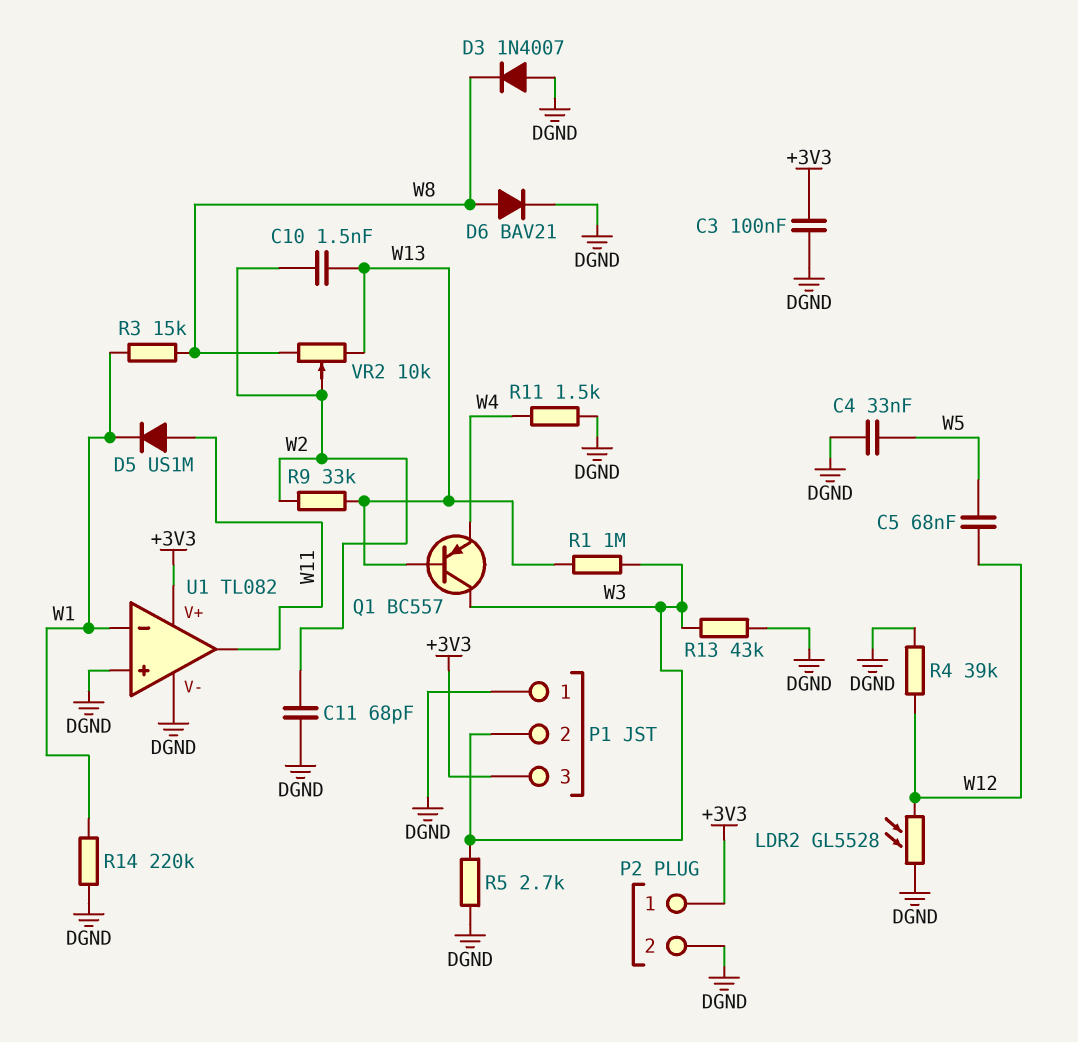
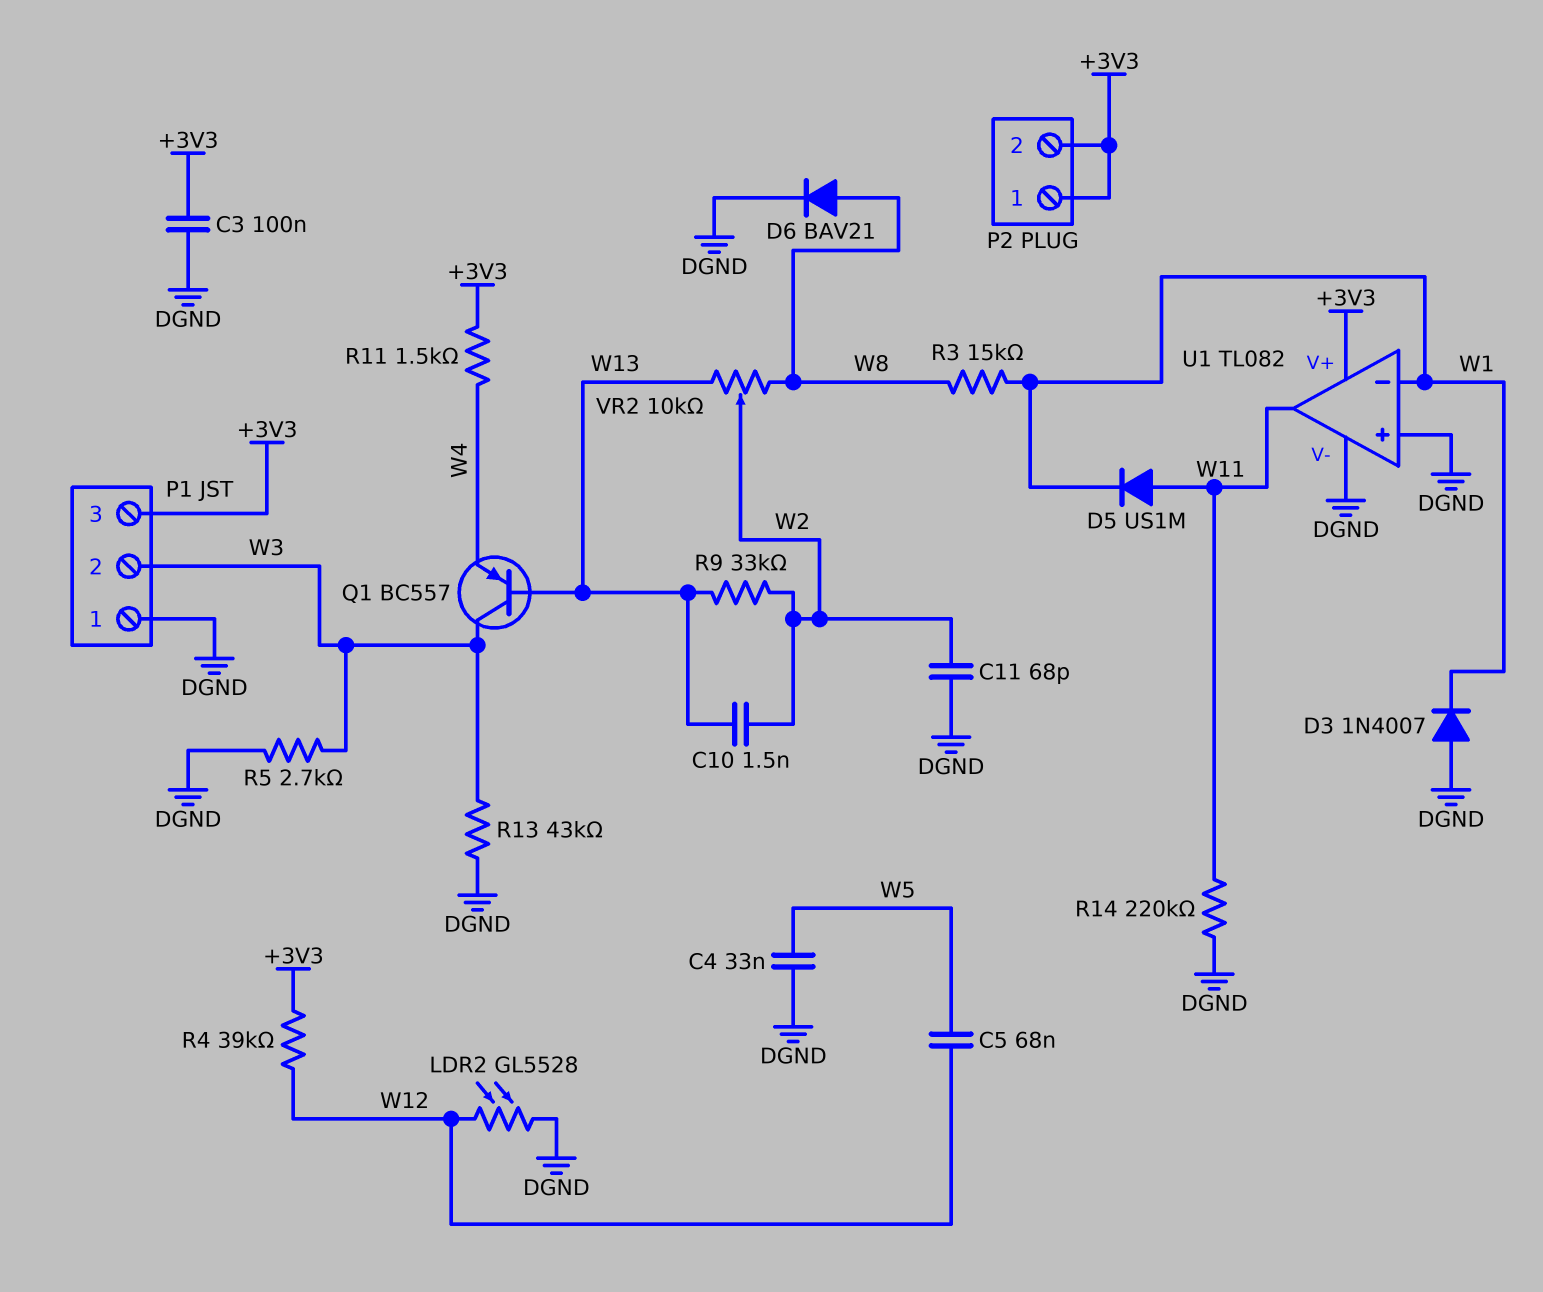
D3: diode 1N4007 (A DGND, K W8) -> diode 1N4007 (A DGND, K W1)
P2 pin 2: DGND -> +3V3
R1: 1M (W3, W13) -> none
R4: 39k (DGND, W12) -> 39k (+3V3, W12)
R11: 1.5k (DGND, W4) -> 1.5k (+3V3, W4)
R14: 220k (DGND, W1) -> 220k (DGND, W11)

